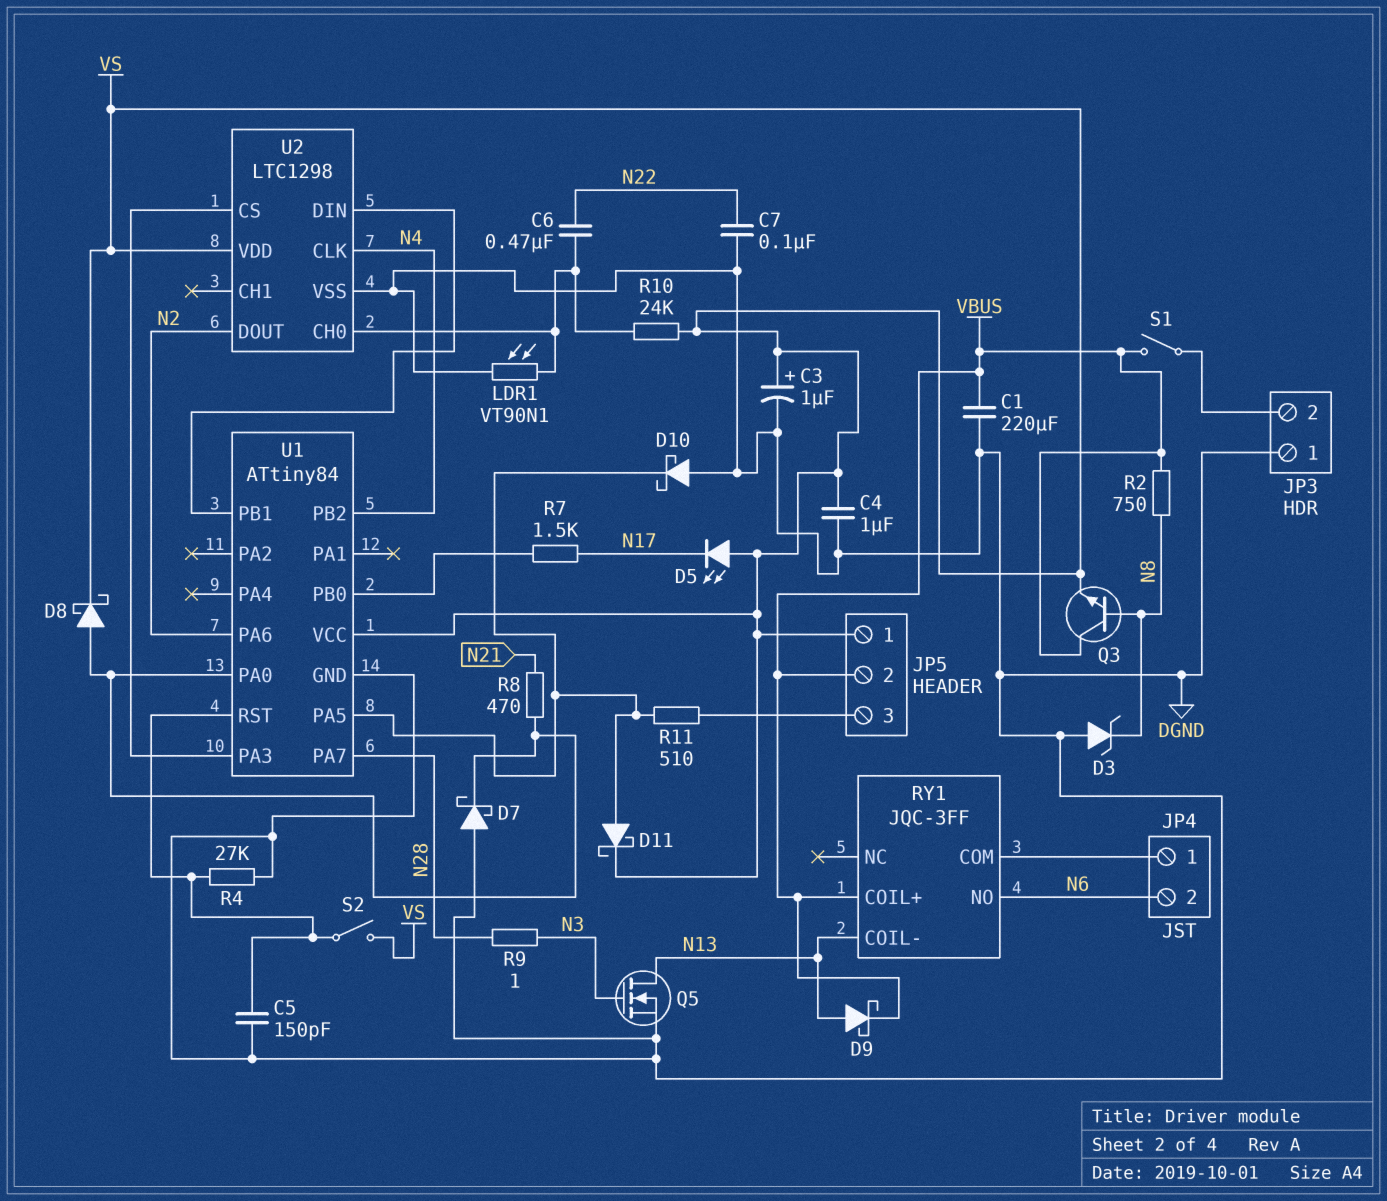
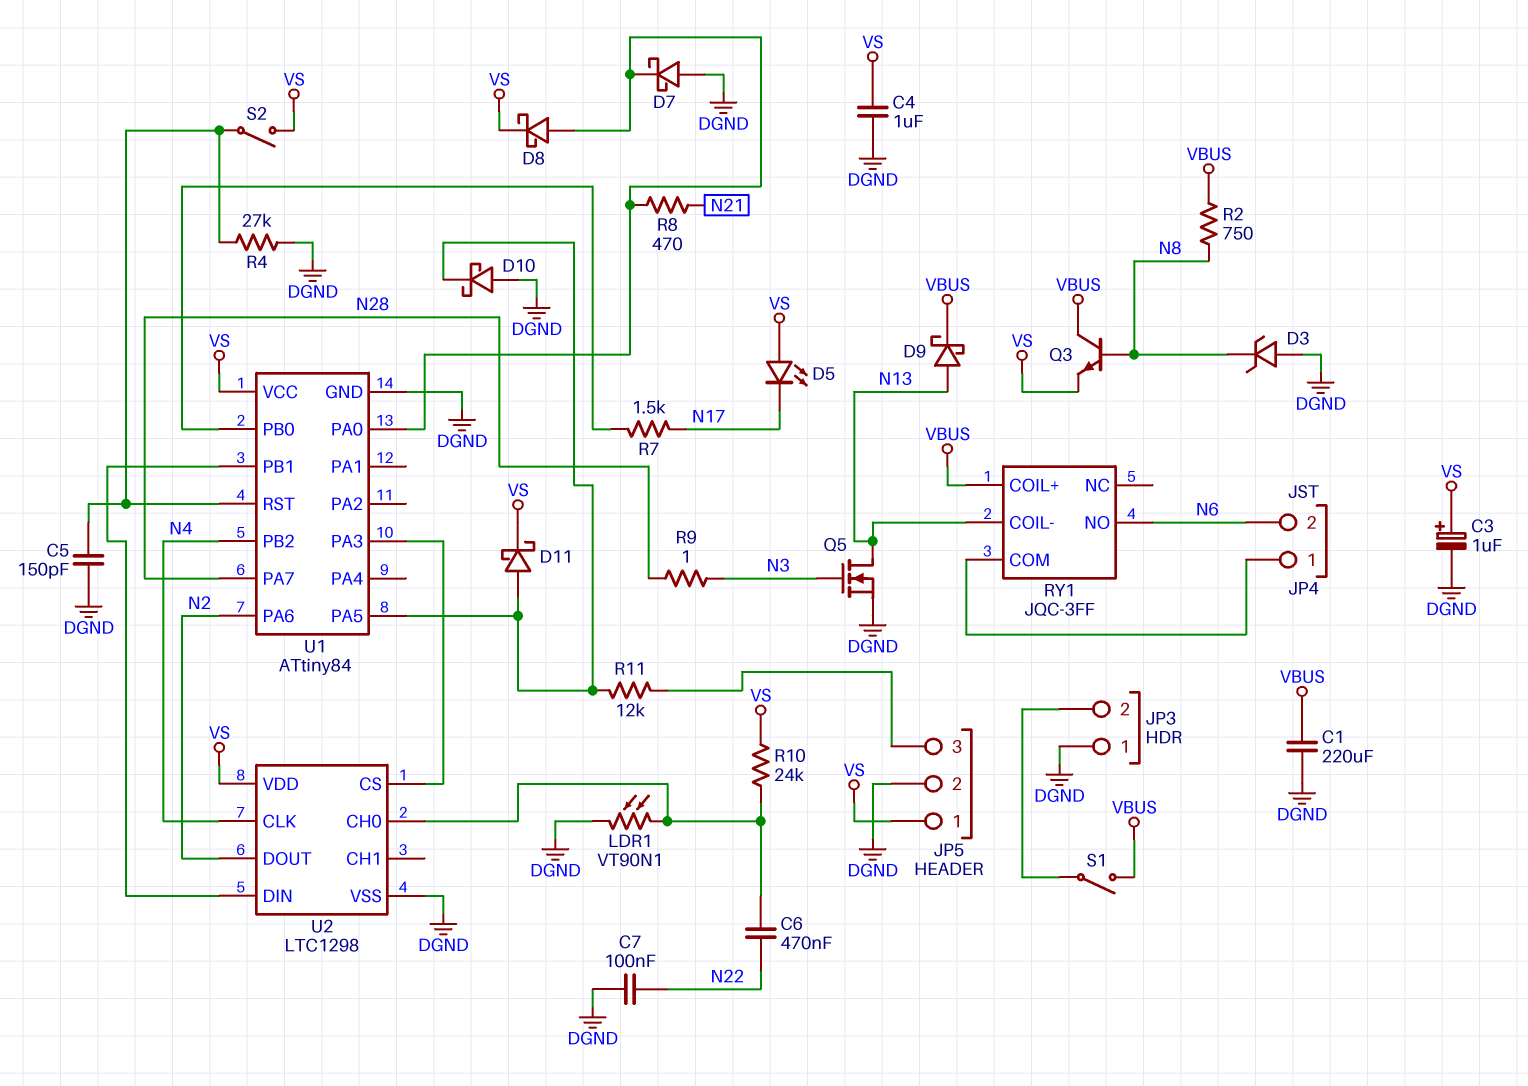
JP5 pin 2: VBUS -> DGND
R11: 510 (JP5/3, U1/PA5) -> 12k (JP5/3, U1/PA5)

